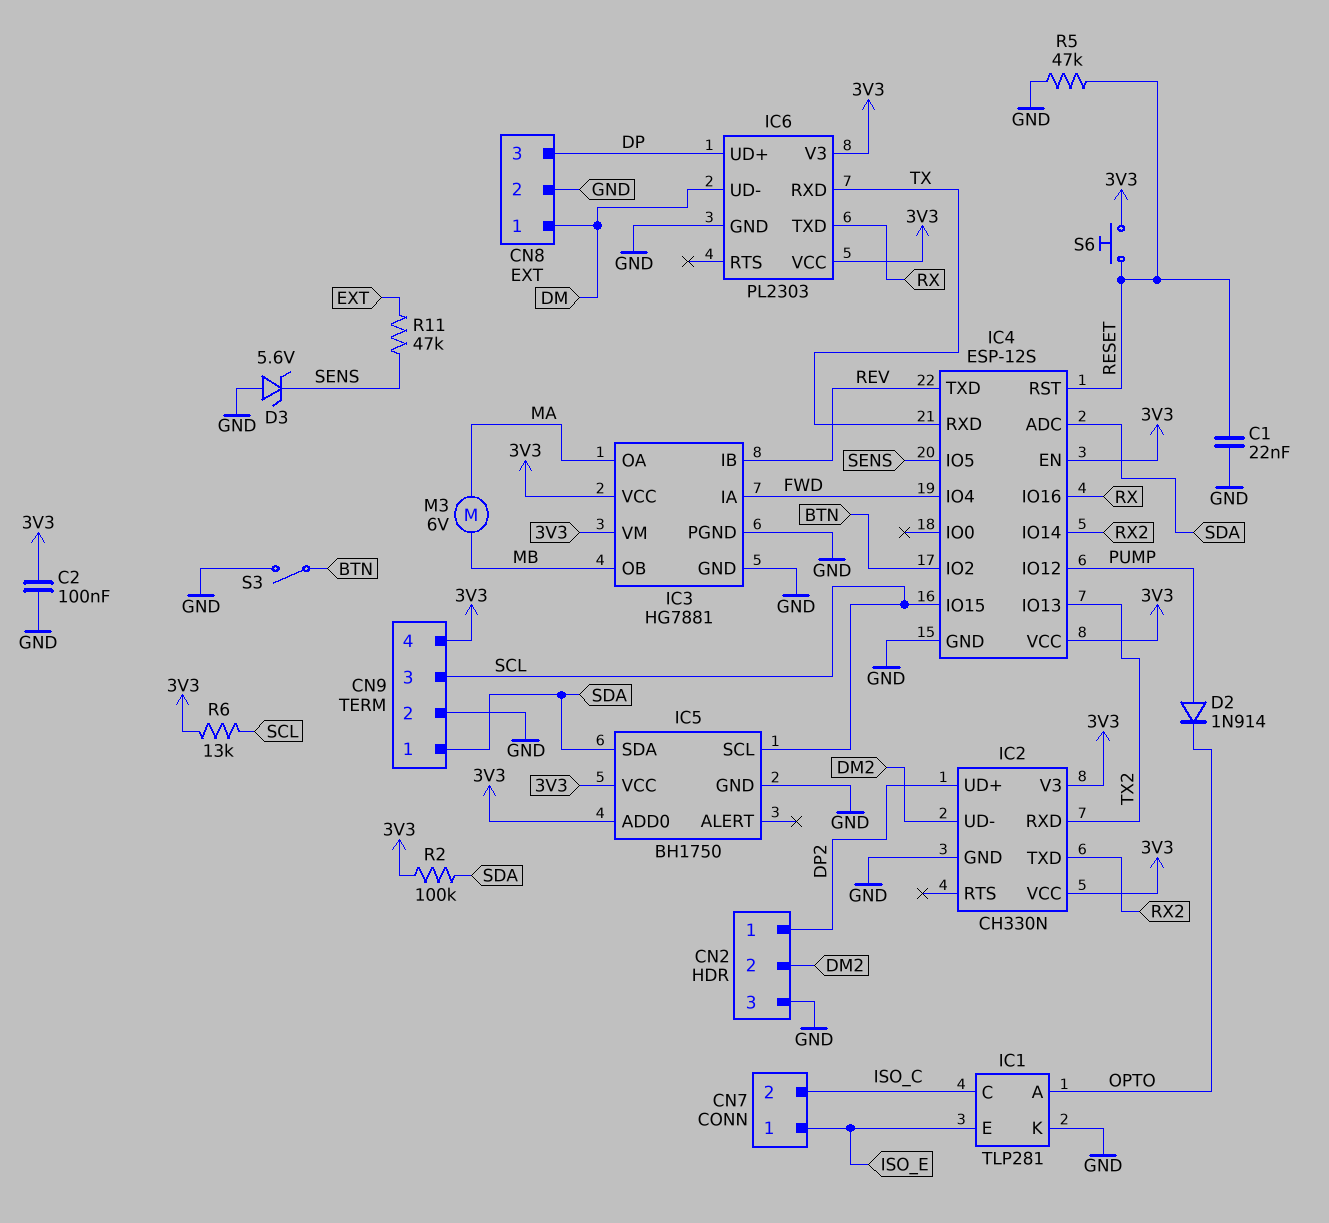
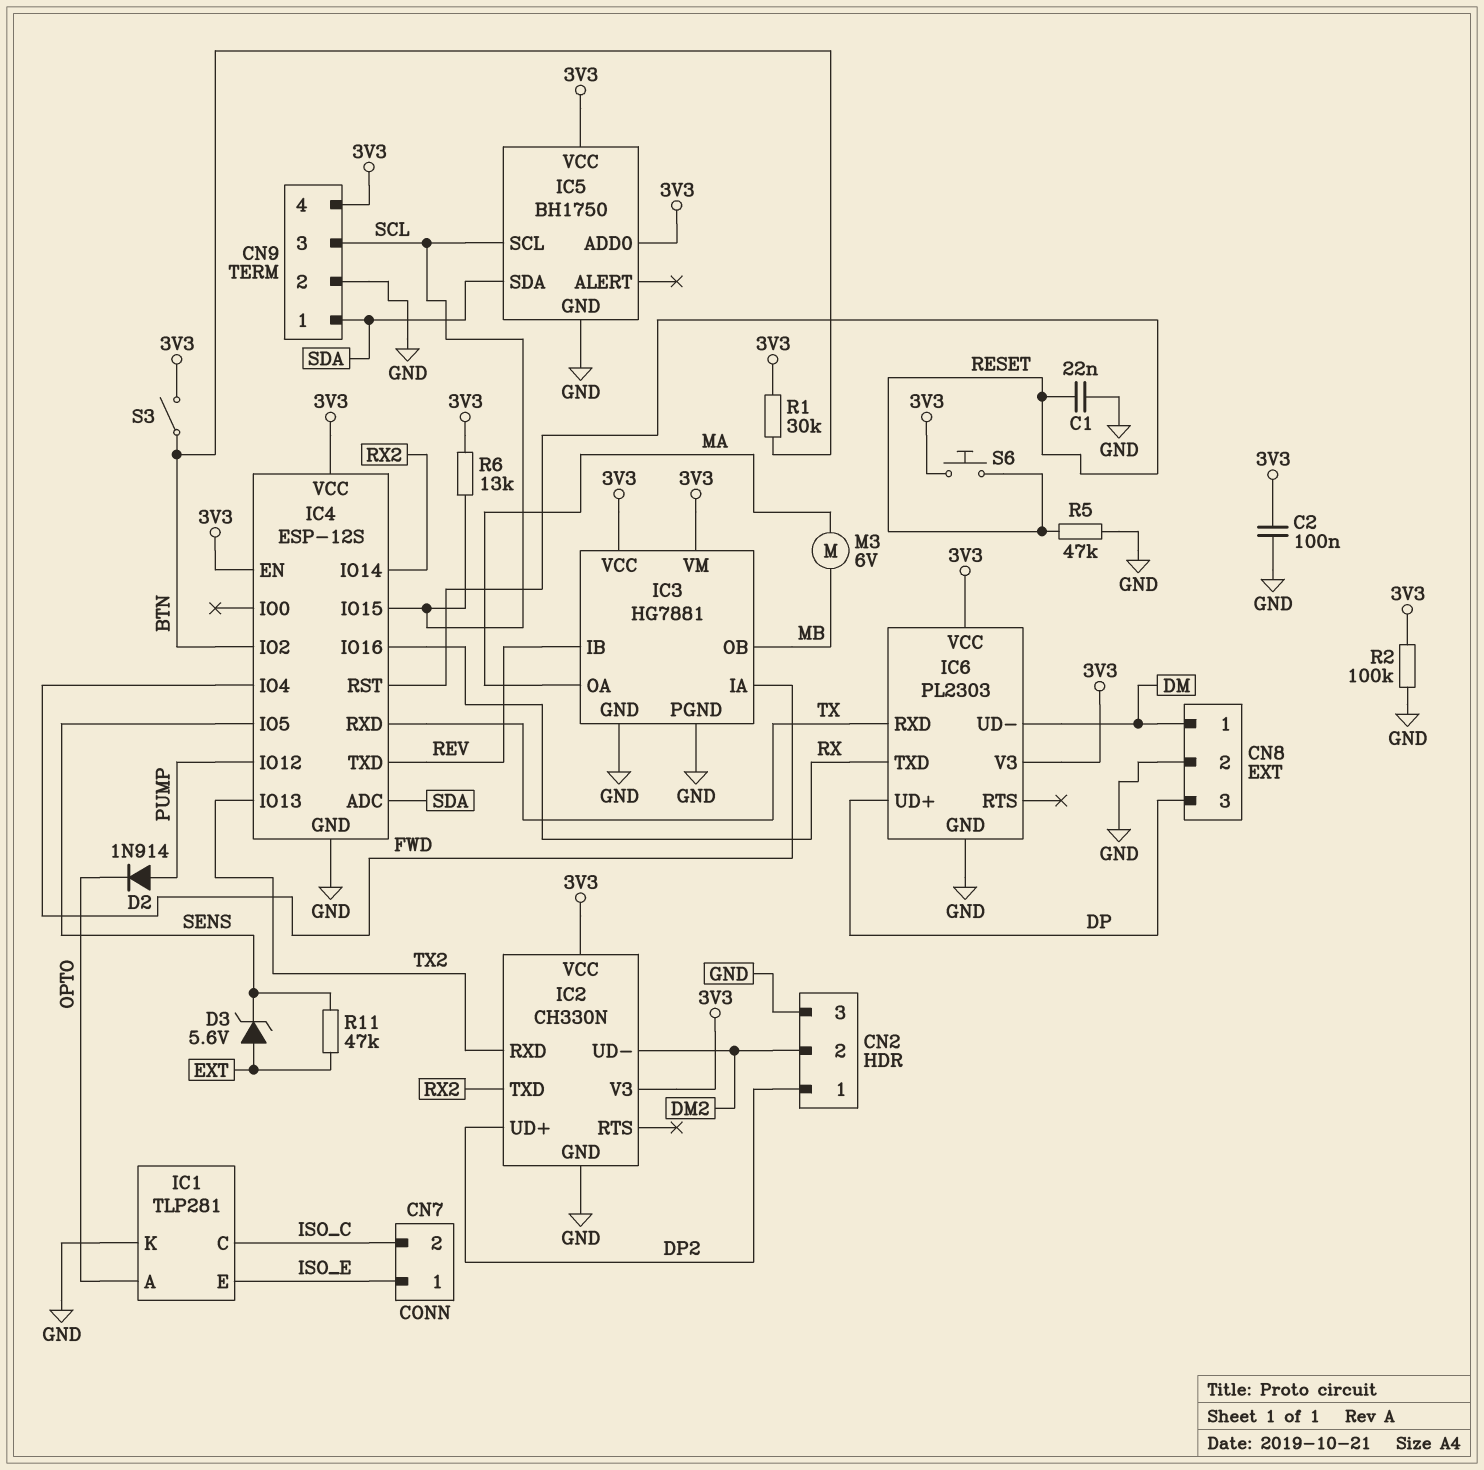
D3: zener 5.6V (A GND, K SENS) -> zener 5.6V (A EXT, K SENS)
R1: none -> 30k (3V3, BTN)
R2: 100k (3V3, SDA) -> 100k (3V3, GND)
S3: switch (BTN, GND) -> switch (3V3, BTN)

